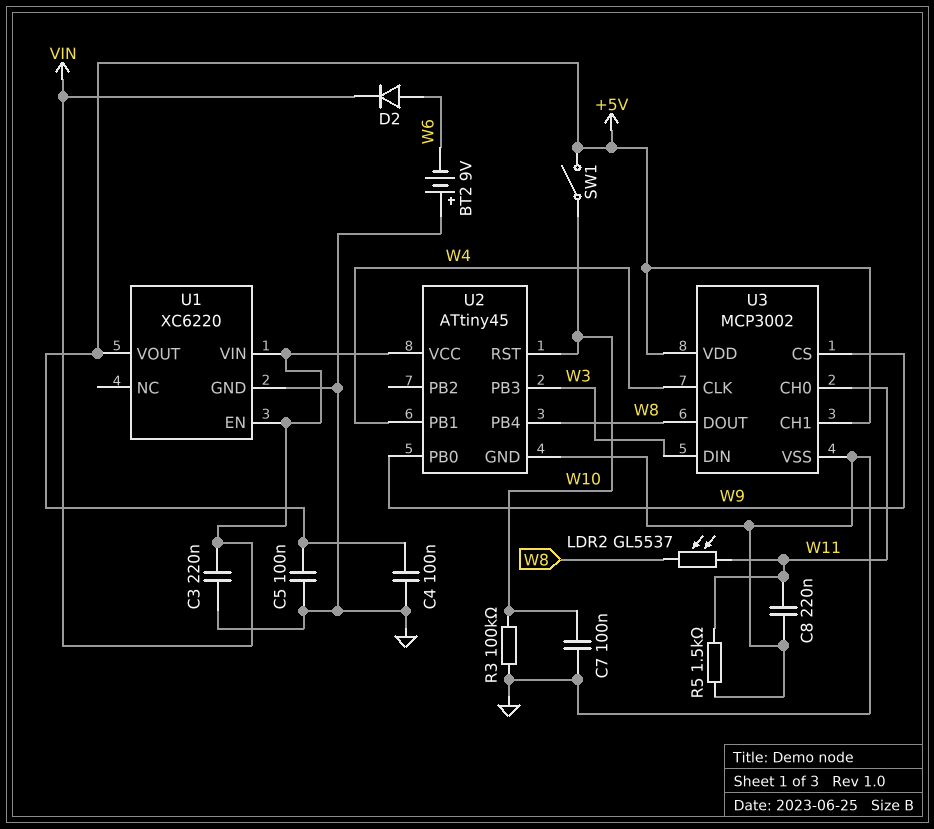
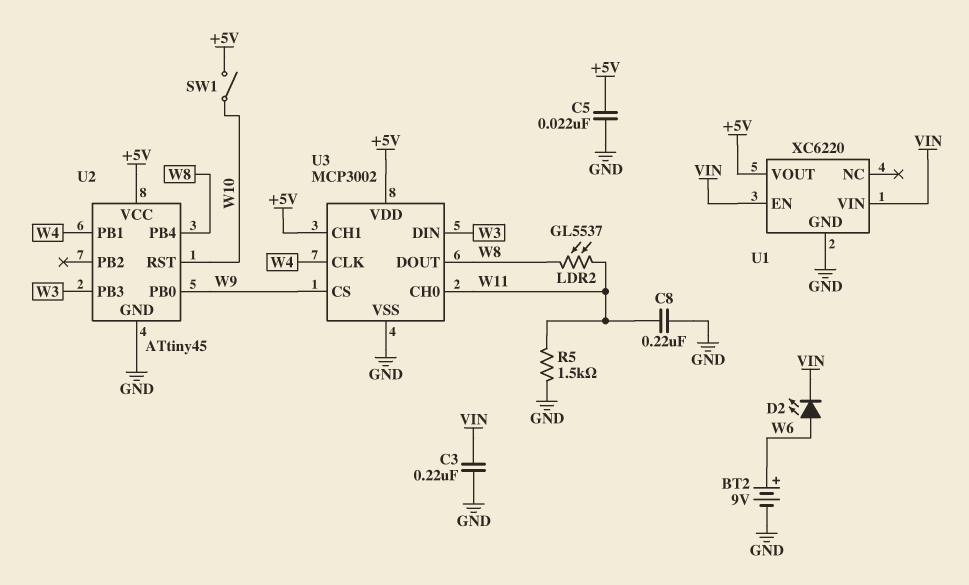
BT2: 9V (plus GND, minus W6) -> 9V (plus W6, minus GND)
C4: 100nF (+5V, GND) -> none
C5: 100nF (+5V, GND) -> 22nF (+5V, GND)
C7: 100nF (GND, W10) -> none
D2: diode (A W6, K VIN) -> LED (A W6, K VIN)
R3: 100k (GND, W10) -> none
U2 pin VCC: VIN -> +5V

